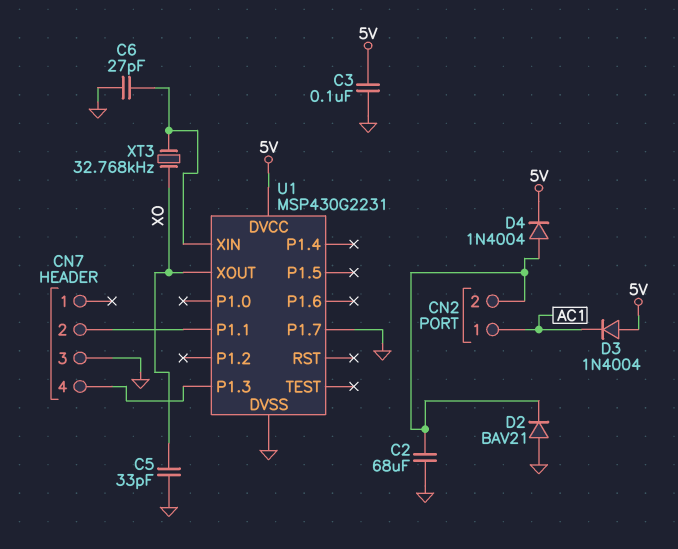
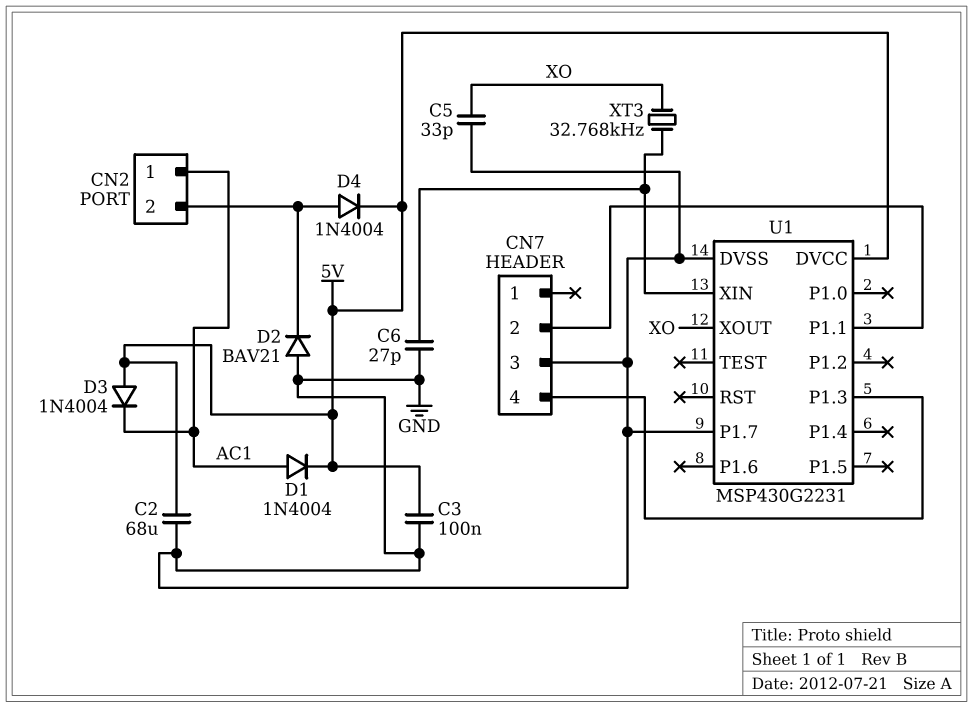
C2: 68uF (CN2/2, GND) -> 68uF (5V, GND)
D1: none -> diode 1N4004 (A AC1, K 5V)

